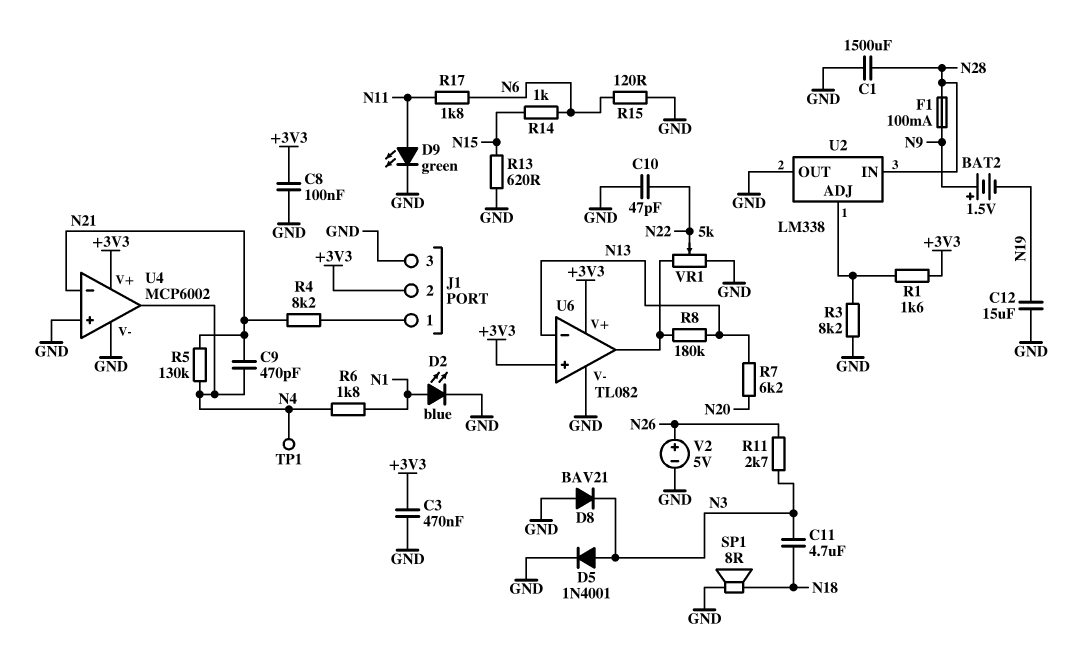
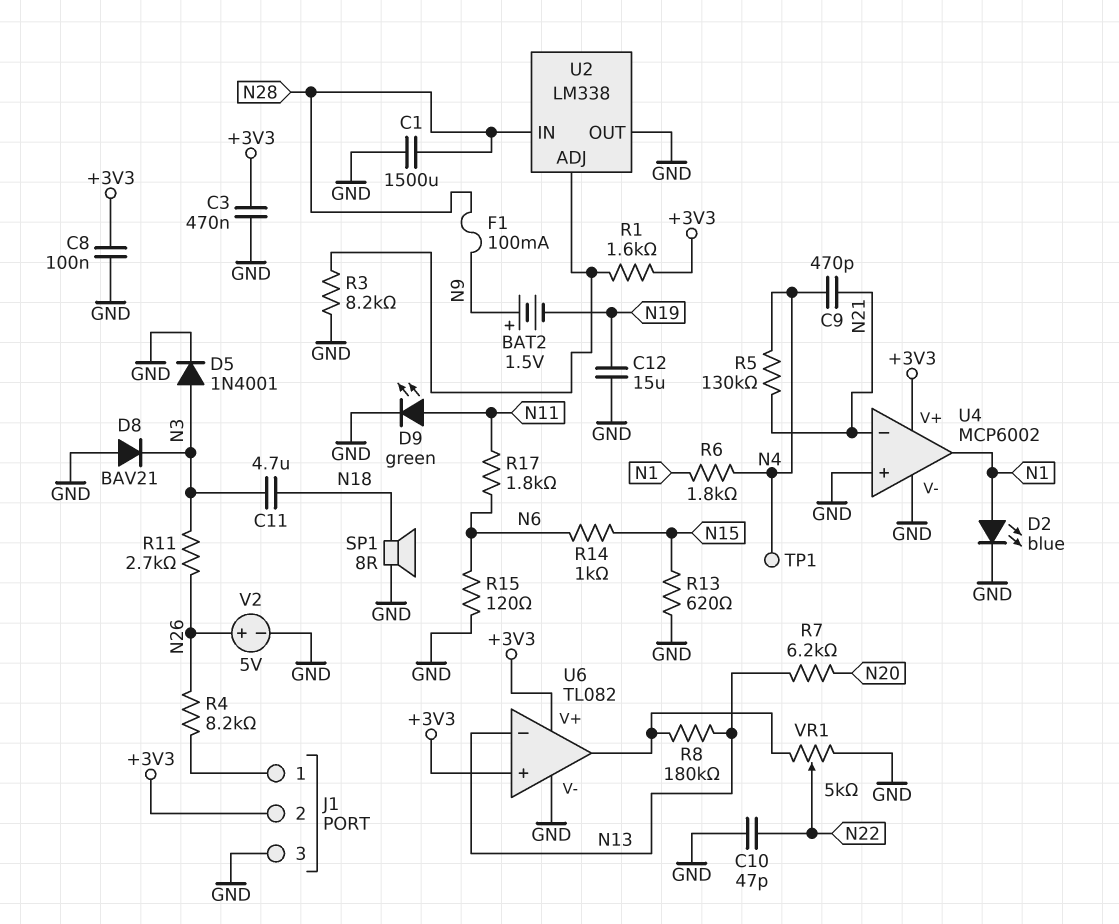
R4: 8.2k (J1/1, N21) -> 8.2k (J1/1, N26)
U4 pin out: N4 -> N1

